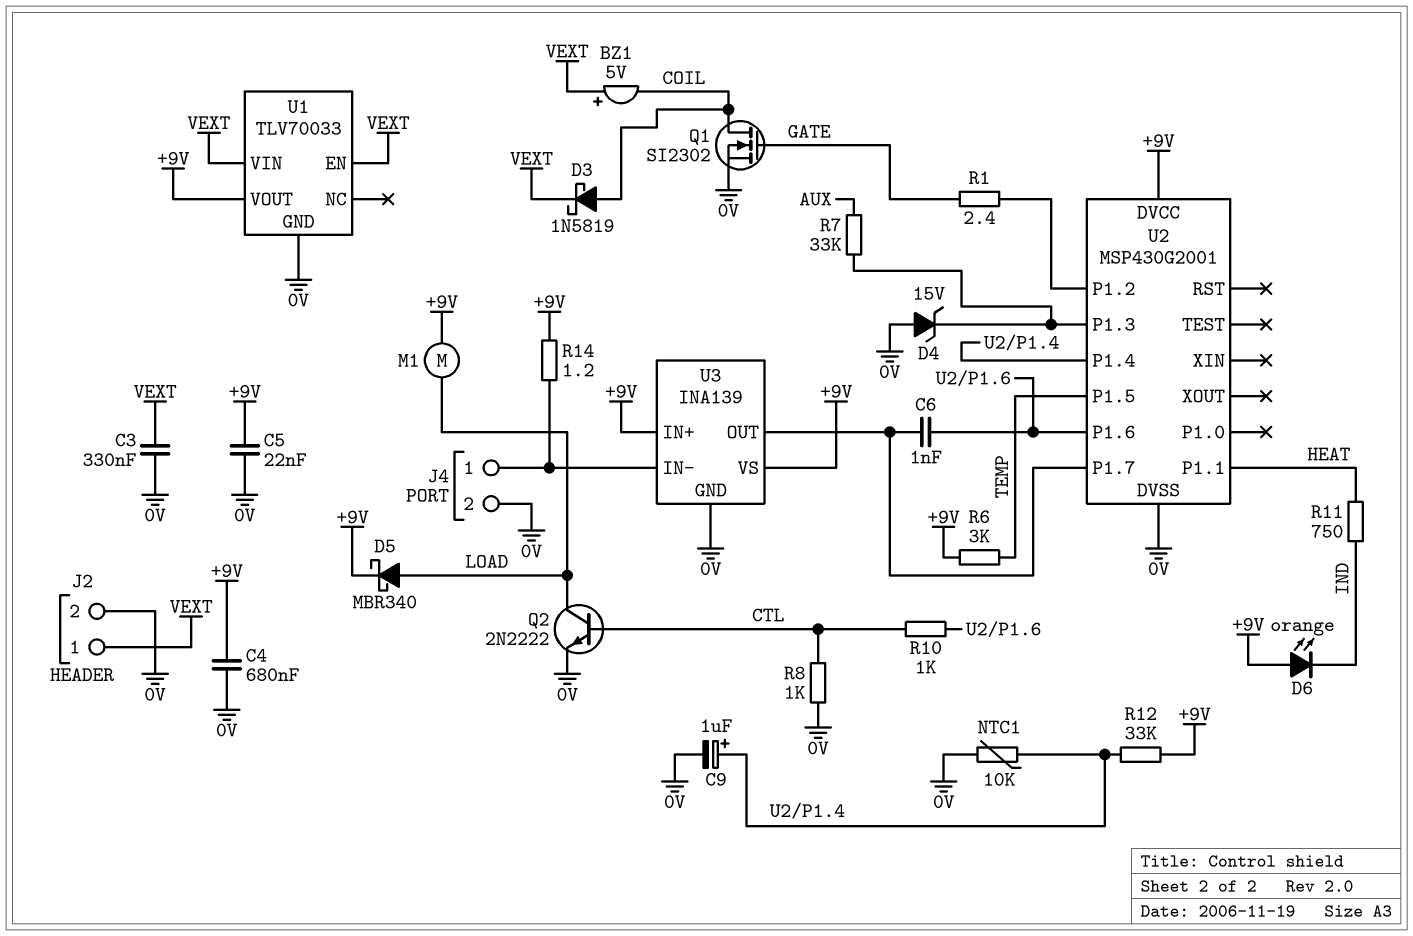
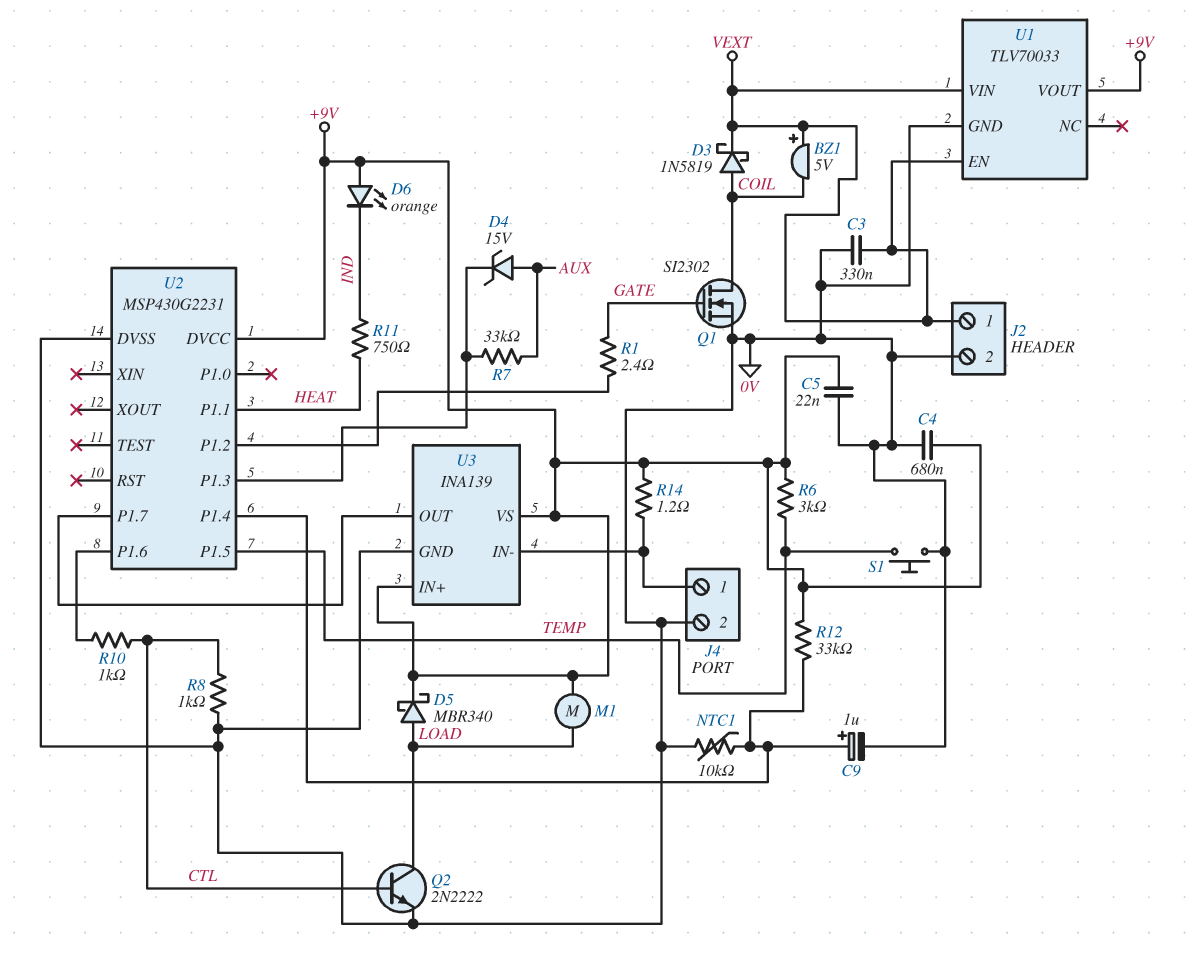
C6: 1nF (U2/P1.6, U2/P1.7) -> none
D4: zener 15V (A 0V, K U2/P1.3) -> zener 15V (A AUX, K U2/P1.3)
S1: none -> button (0V, TEMP)
U2: MSP430G2001 -> MSP430G2231

